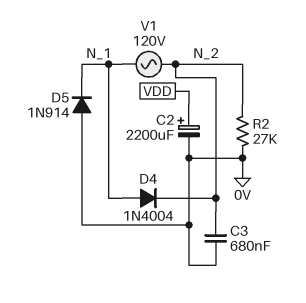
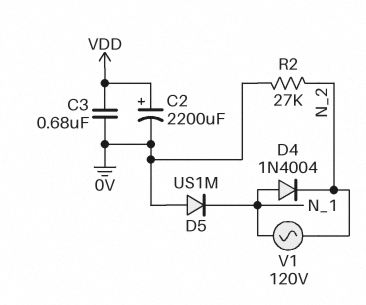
C3: 680nF (0V, N_2) -> 680nF (0V, VDD)
D5: diode 1N914 (A 0V, K N_1) -> diode US1M (A 0V, K N_1)

